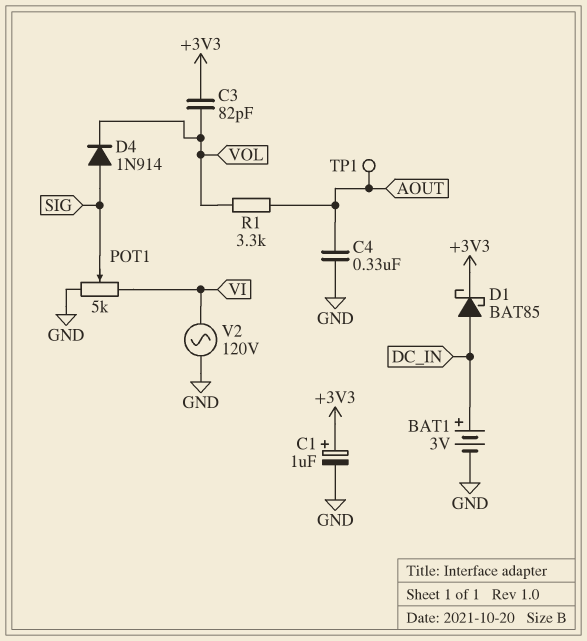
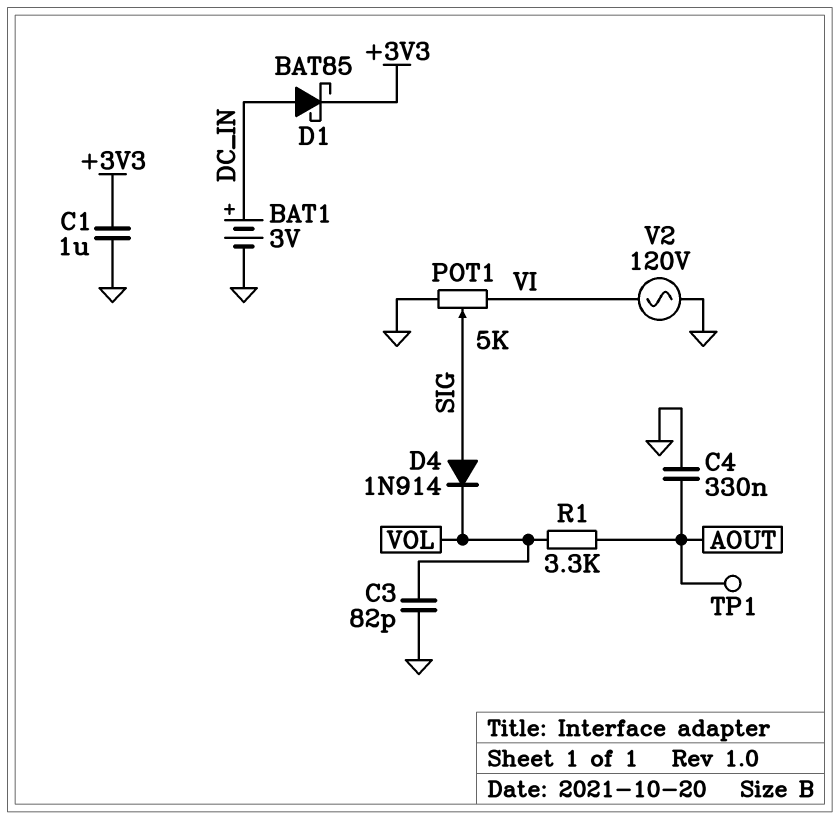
C1: 1uF (plus +3V3, minus GND) -> 1uF (+3V3, GND)
C3: 82pF (+3V3, VOL) -> 82pF (GND, VOL)

